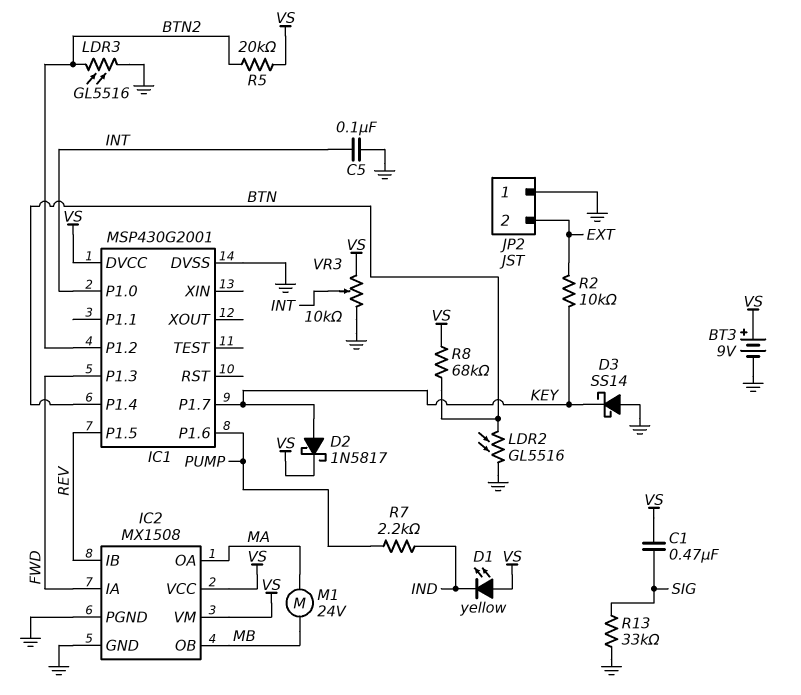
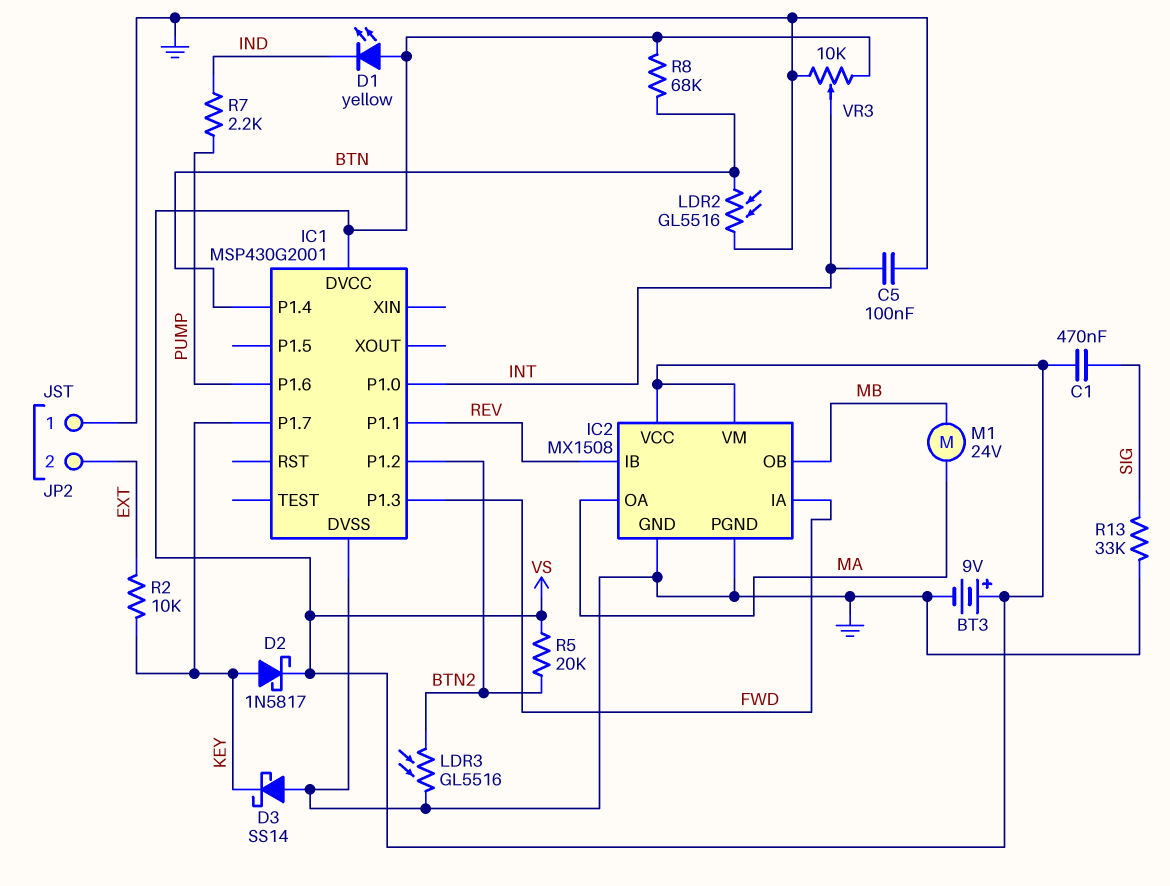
IC1 pin P1.1: none -> REV
IC1 pin P1.5: REV -> none

